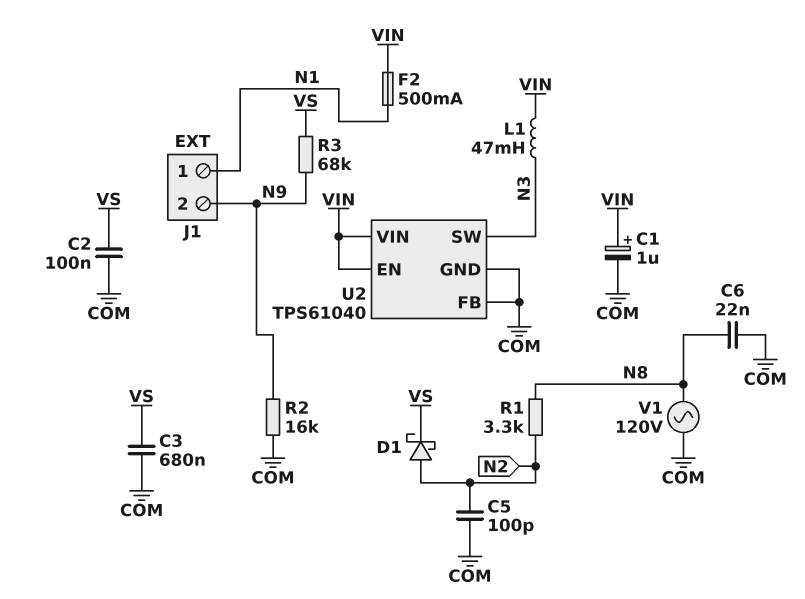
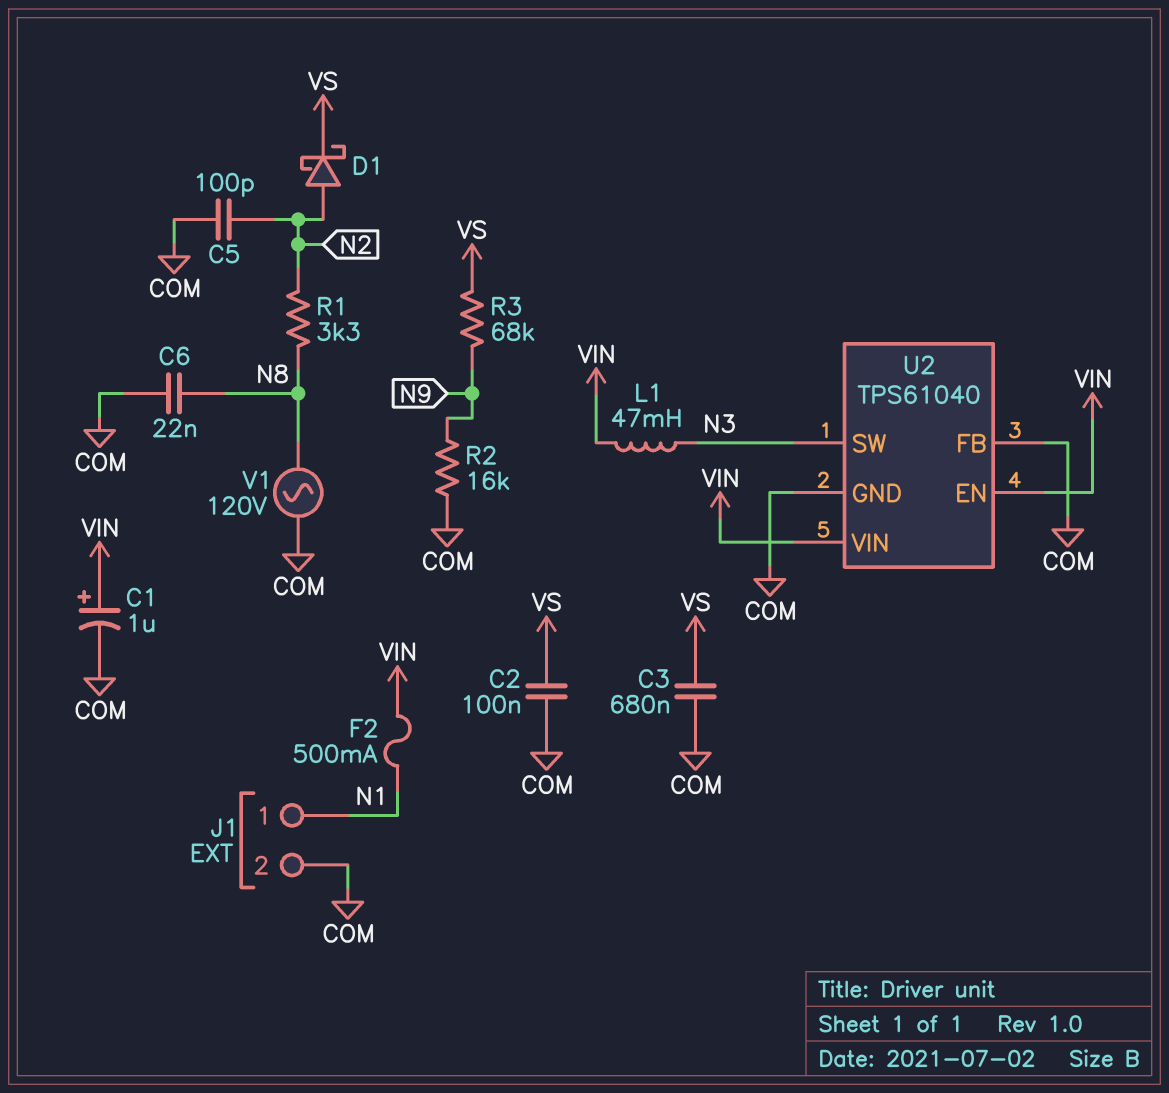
J1 pin 2: N9 -> COM

